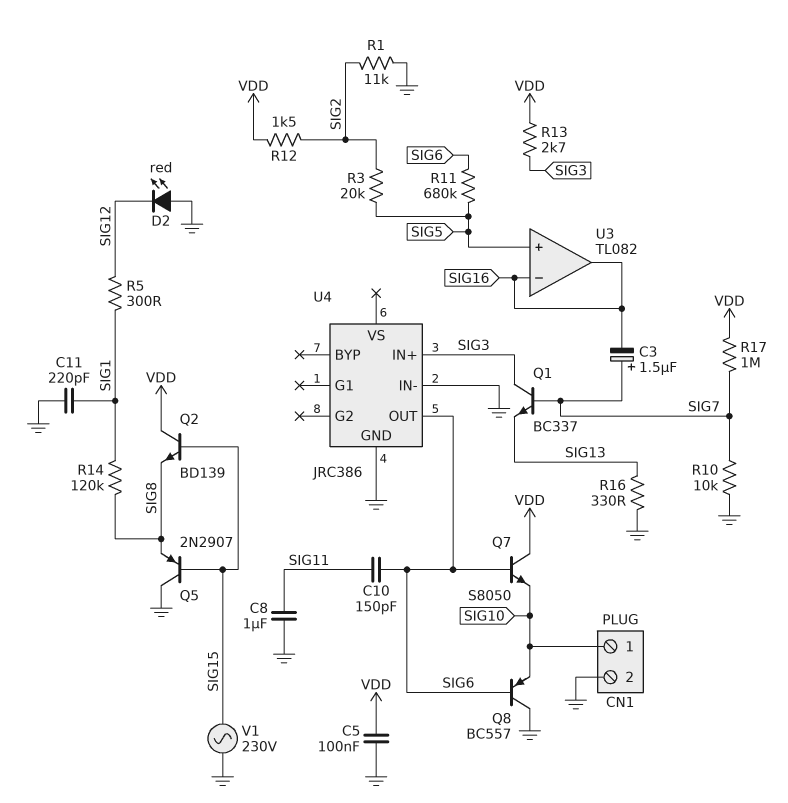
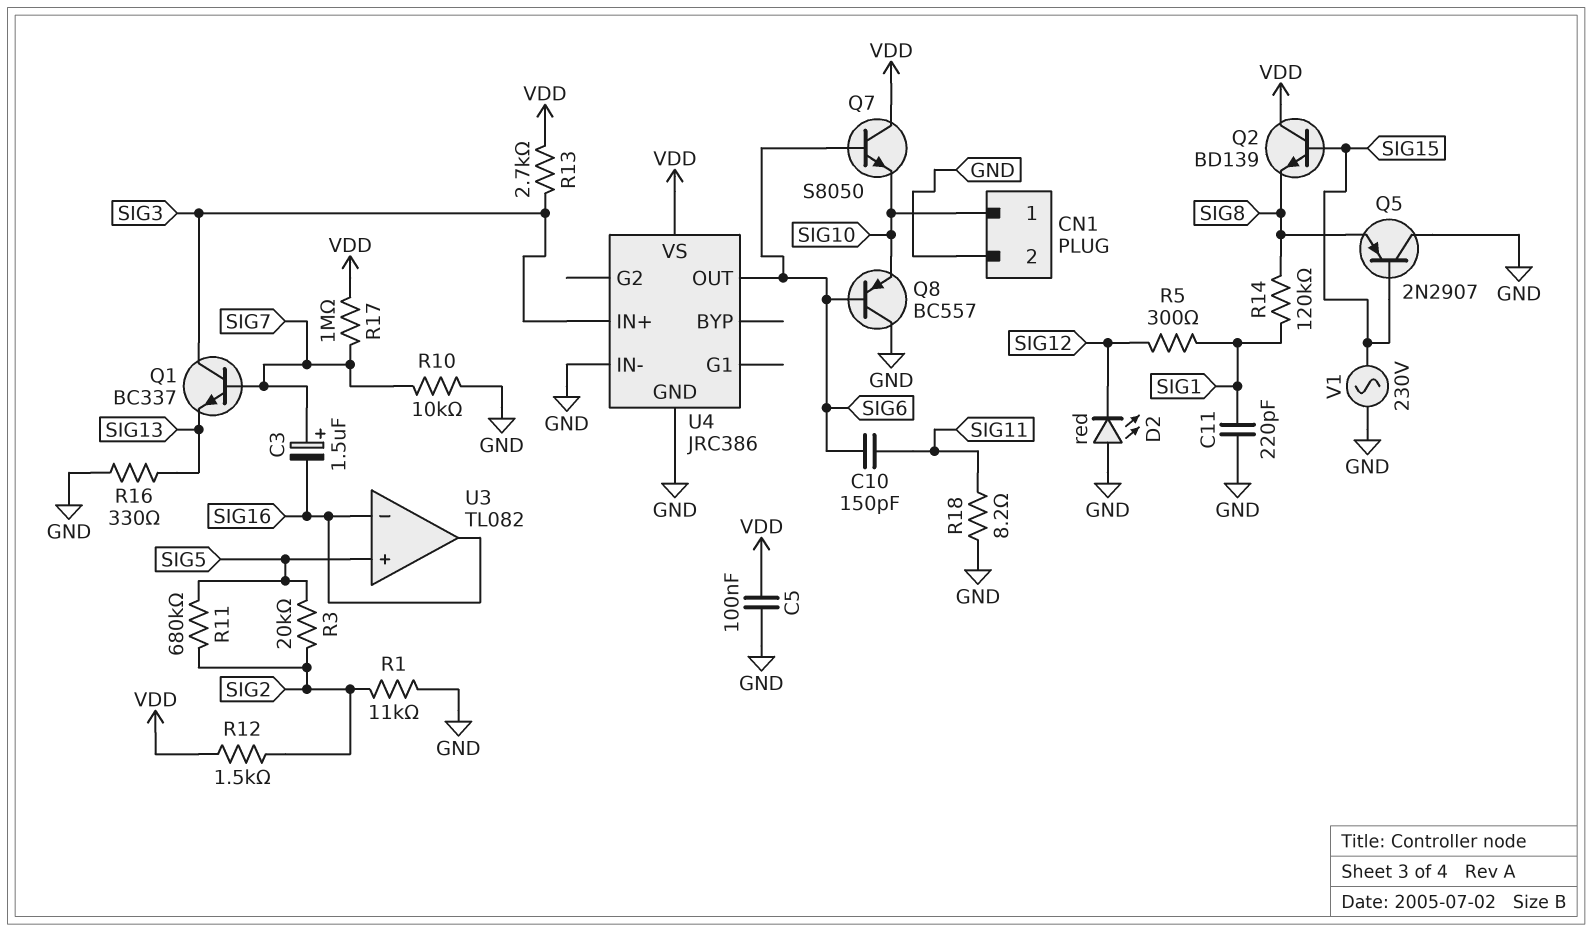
C8: 1uF (GND, SIG11) -> none
R11: 680k (SIG5, SIG6) -> 680k (SIG2, SIG5)
R18: none -> 8.2 (GND, SIG11)
U4 pin VS: none -> VDD

